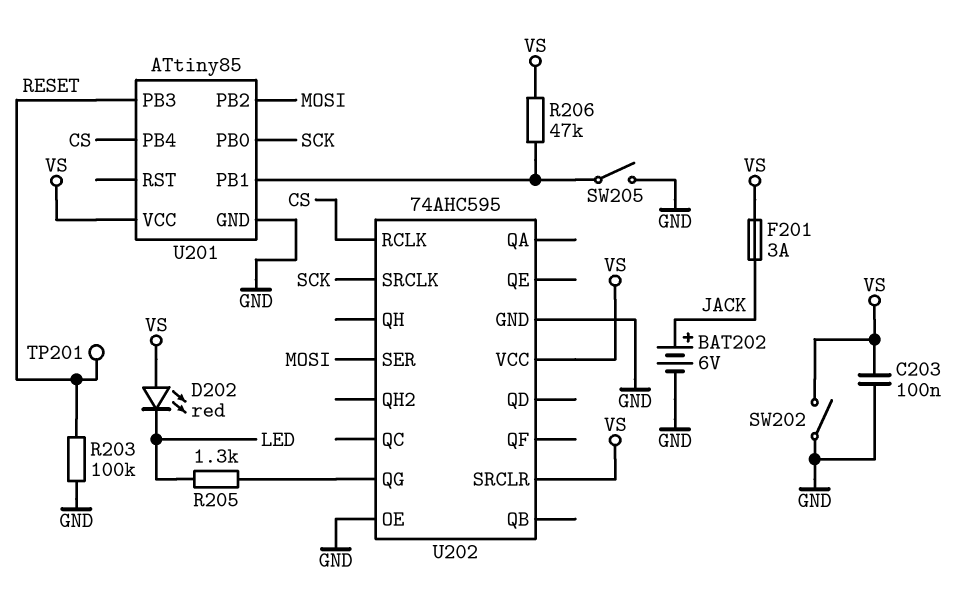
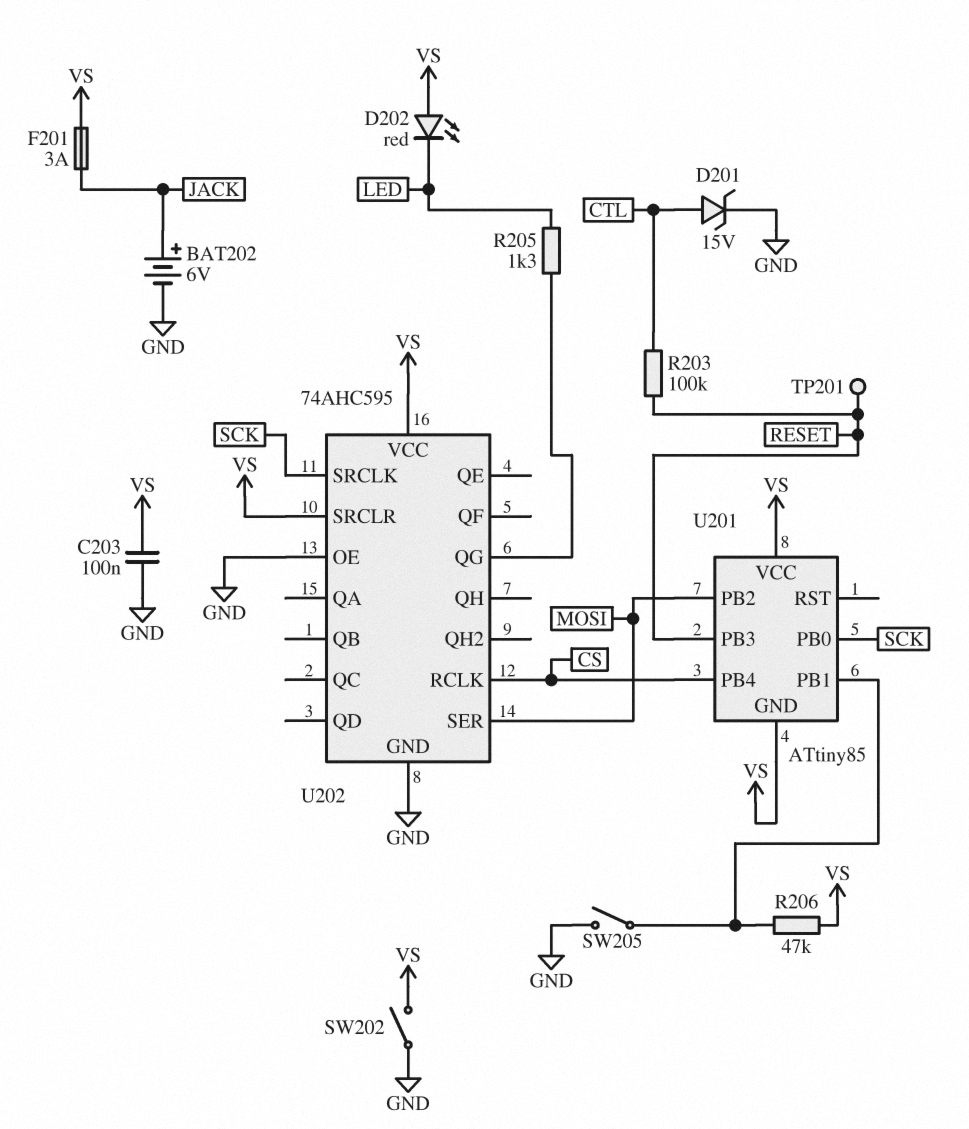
D201: none -> zener 15V (A CTL, K GND)
R203: 100k (GND, RESET) -> 100k (CTL, RESET)
U201 pin GND: GND -> VS

